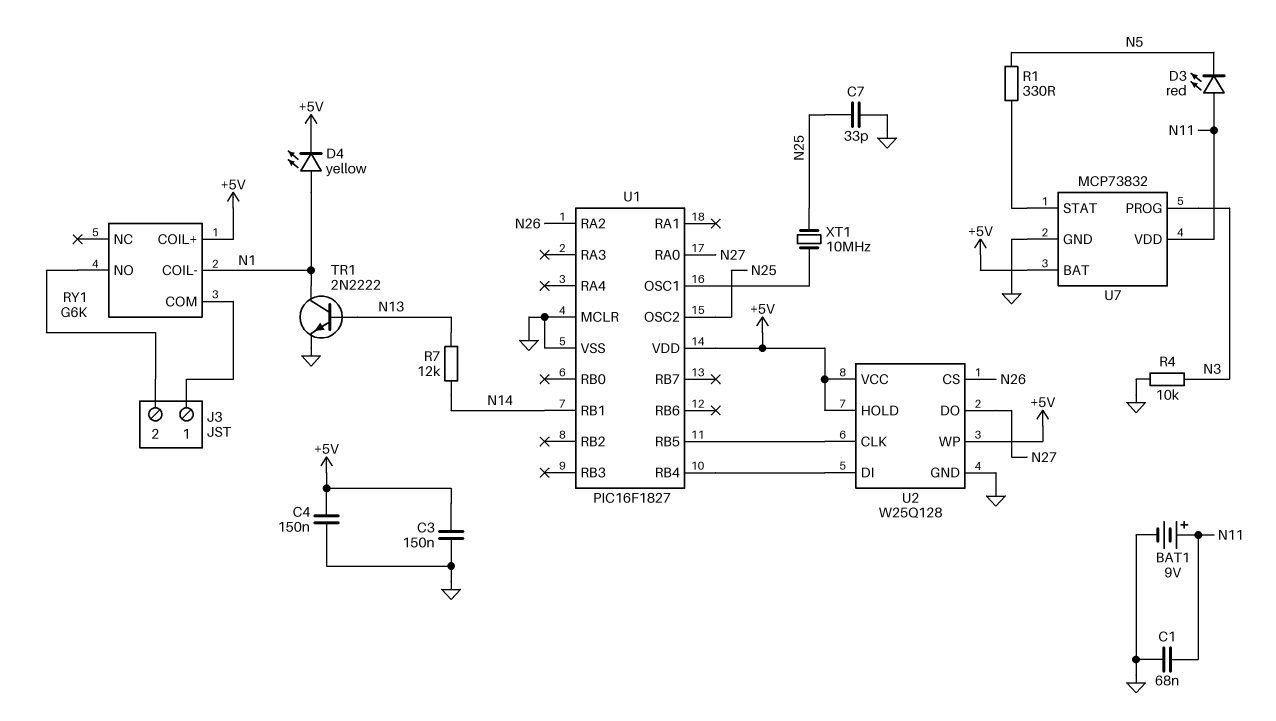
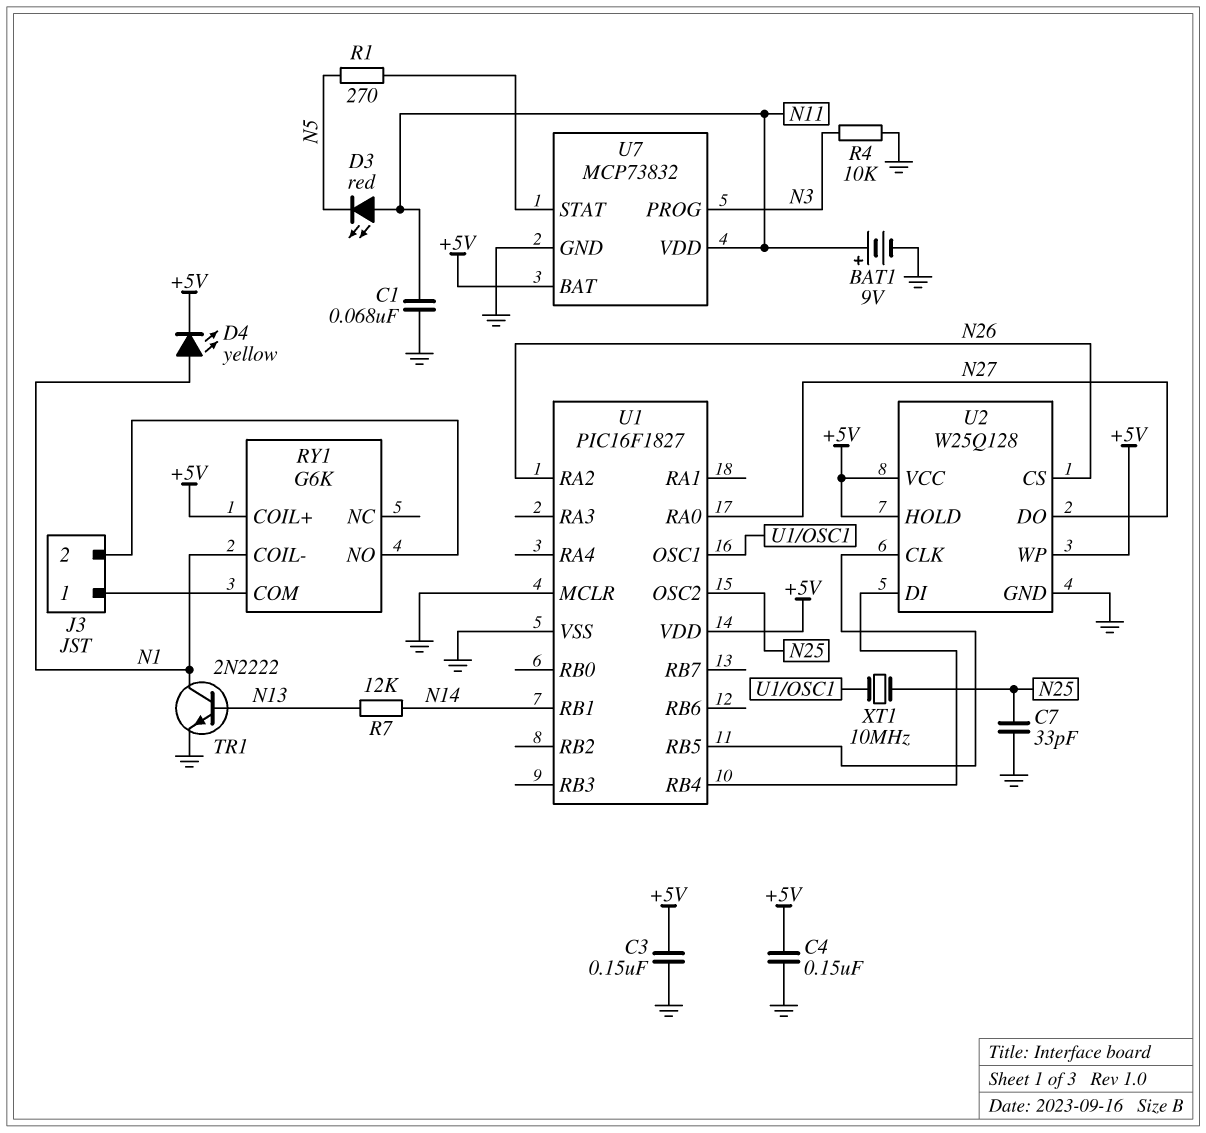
R1: 330 (N5, U7/STAT) -> 270 (N5, U7/STAT)

